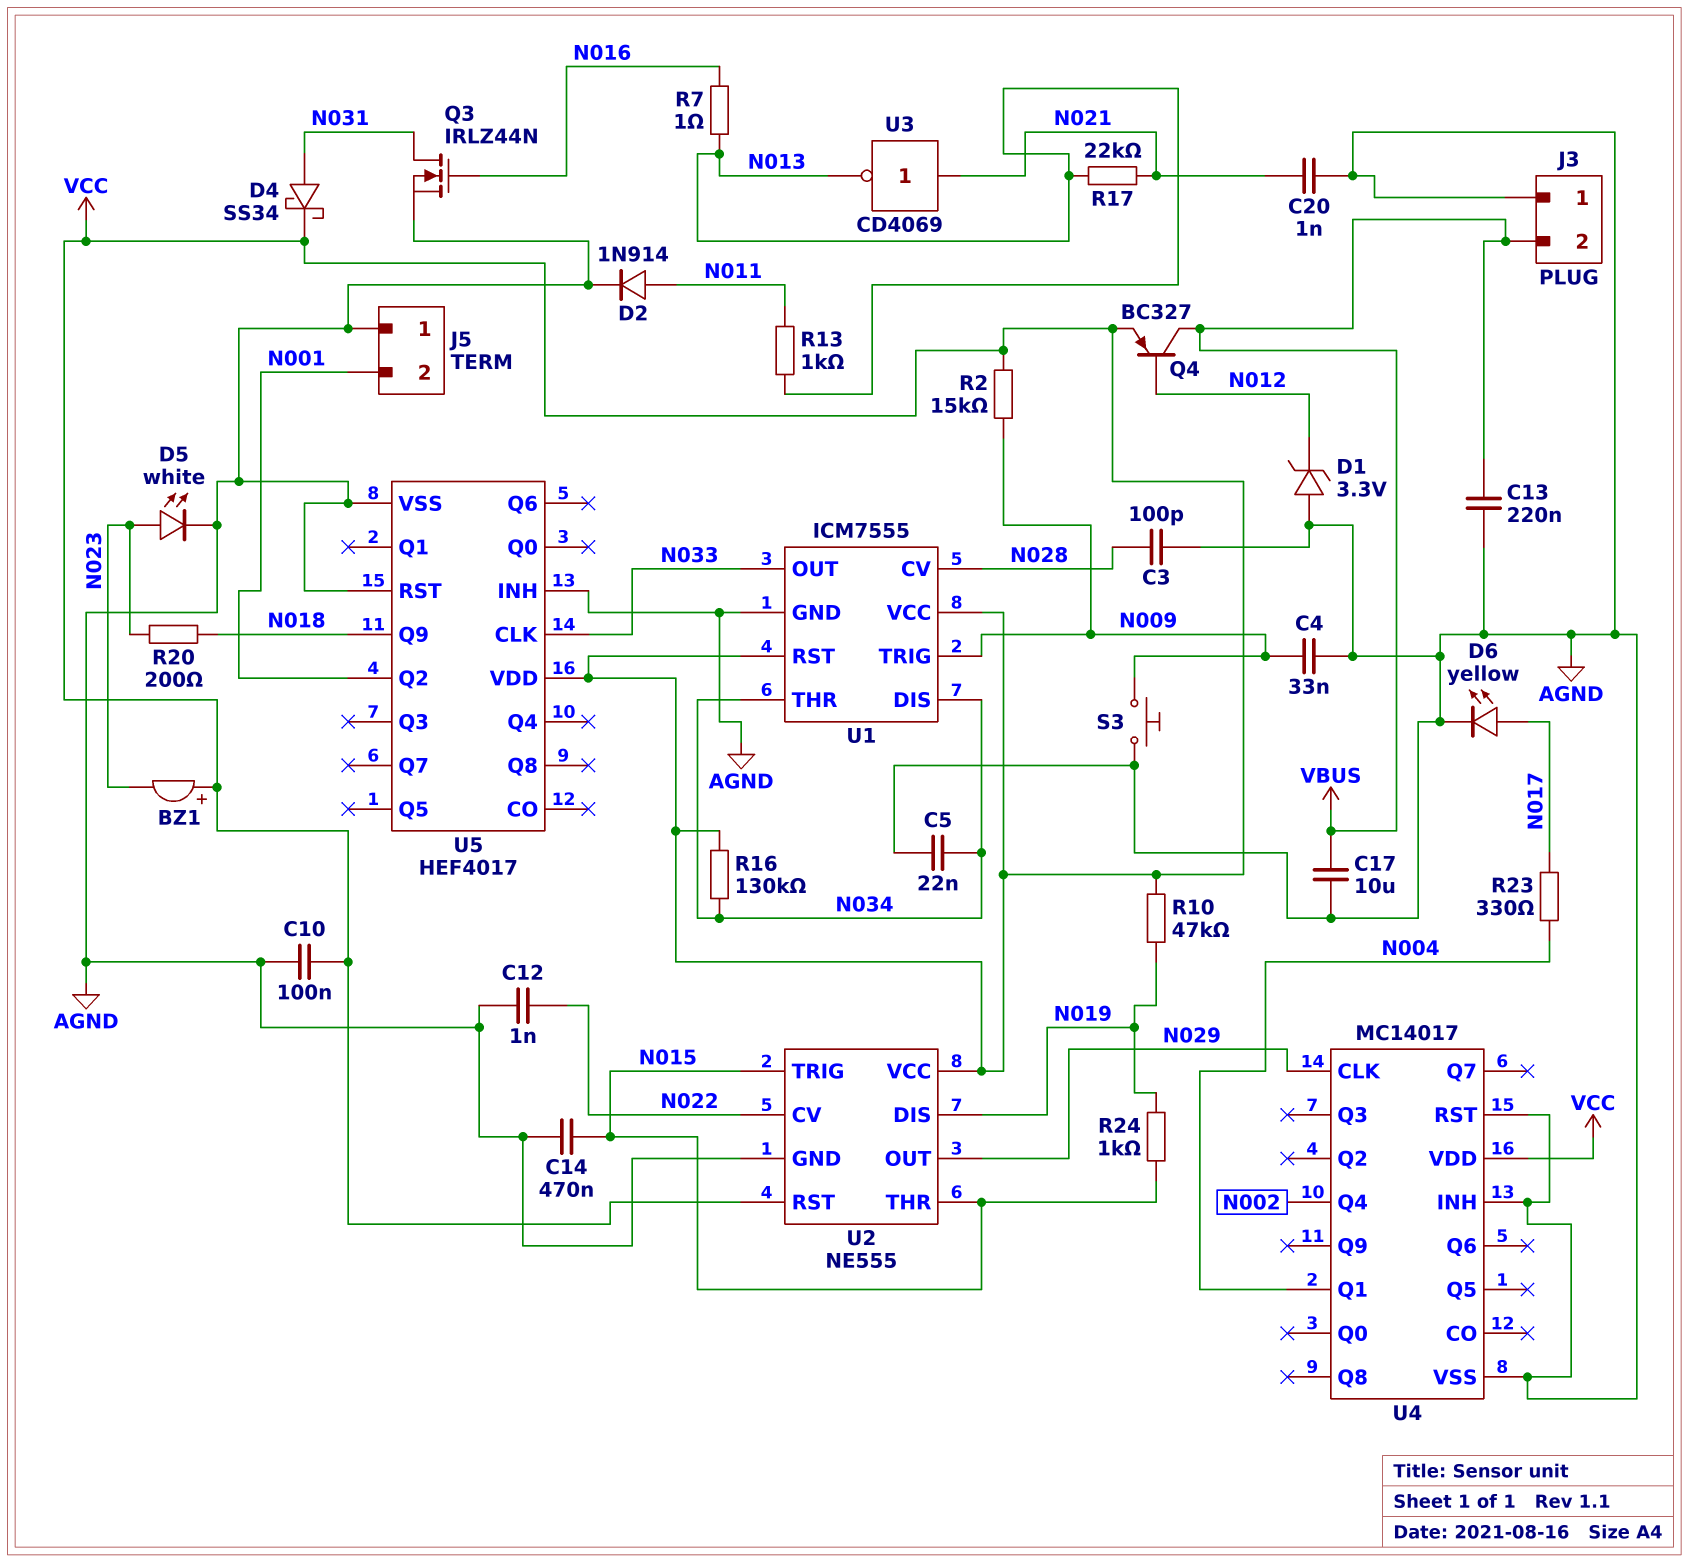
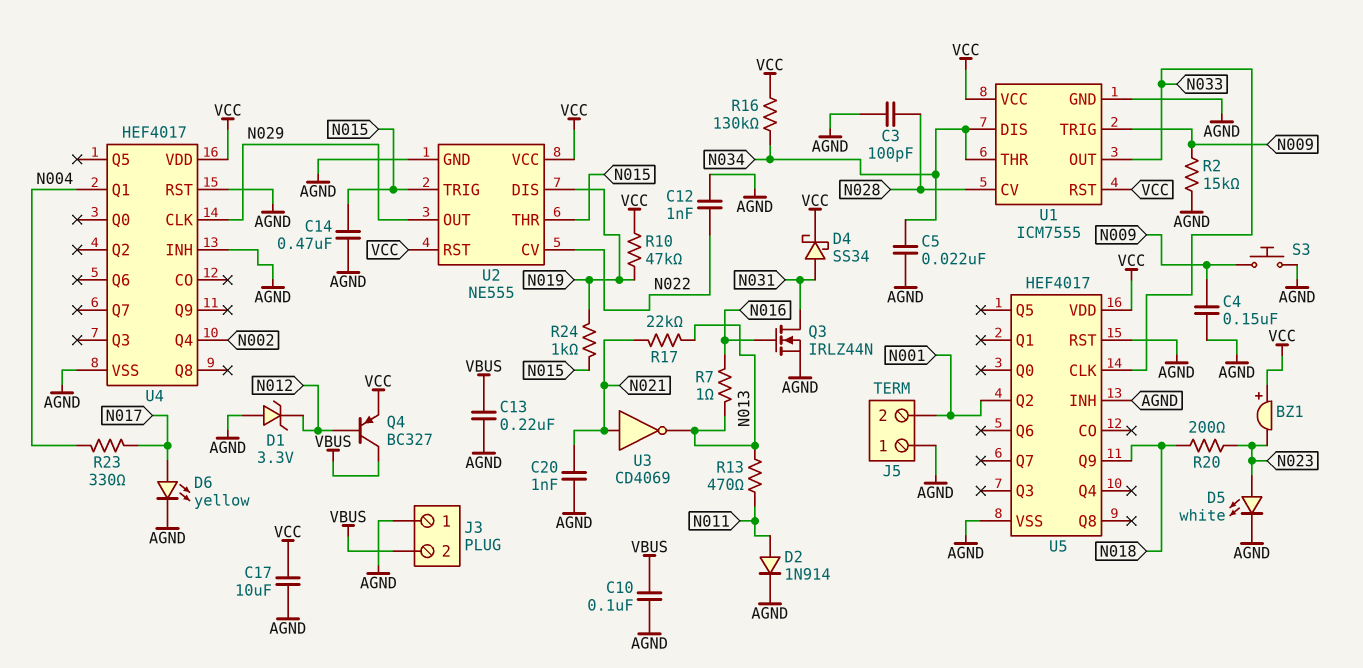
C4: 33nF (AGND, N009) -> 150nF (AGND, N009)
C10: 100nF (AGND, VCC) -> 100nF (AGND, VBUS)
C17: 10uF (AGND, VBUS) -> 10uF (AGND, VCC)
R2: 15k (N009, VCC) -> 15k (AGND, N009)
R13: 1k (N011, N013) -> 470 (N011, N013)
U4: MC14017 -> HEF4017

